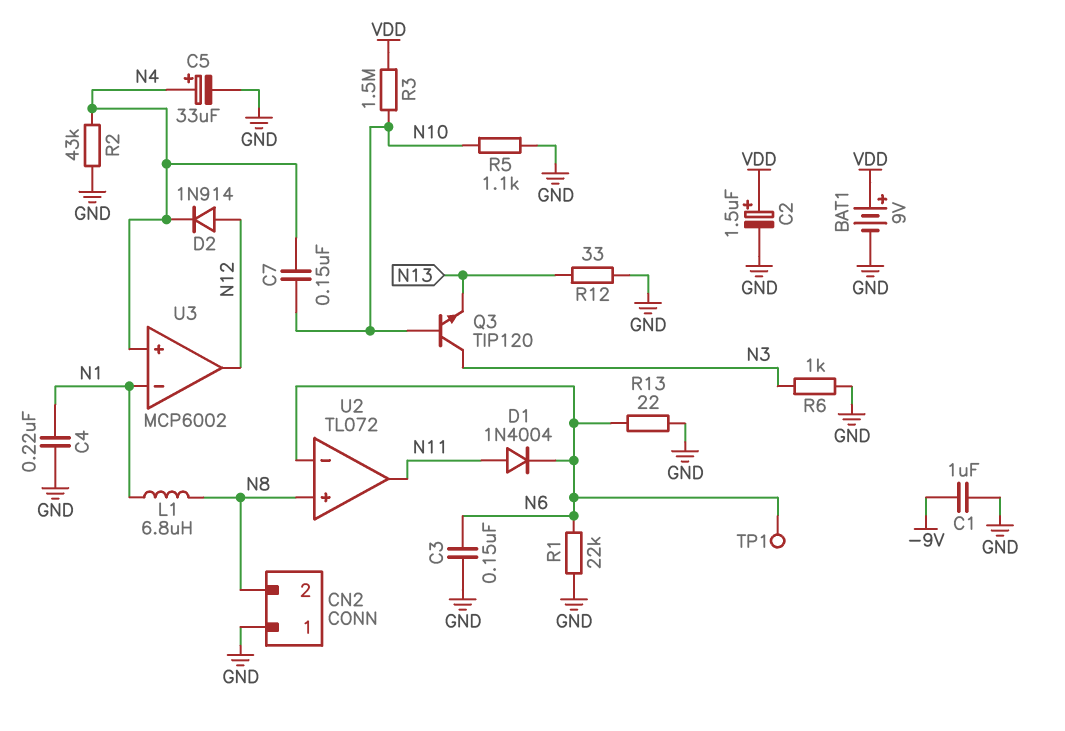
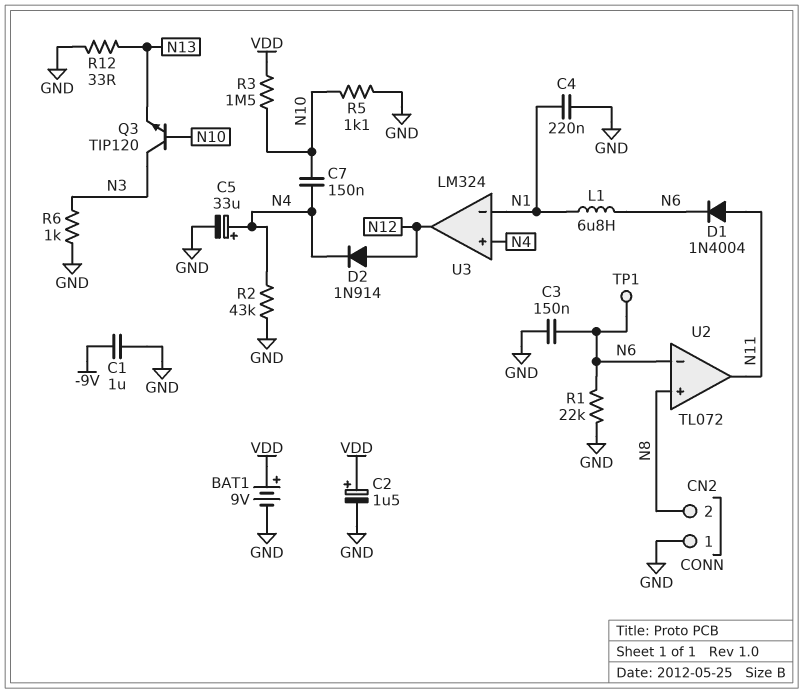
L1: 6.8uH (N1, N8) -> 6.8uH (N1, N6)
R13: 22 (GND, N6) -> none
U3: MCP6002 -> LM324

